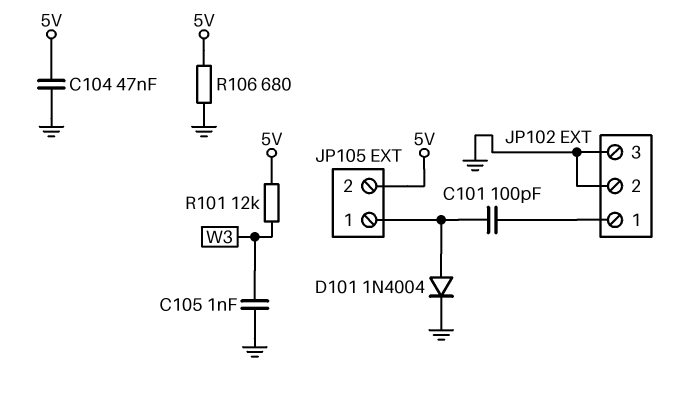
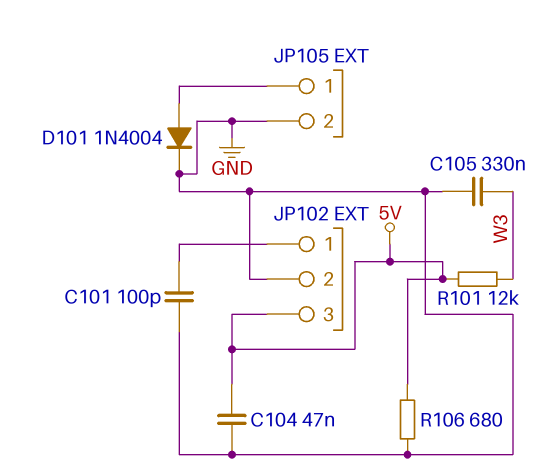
C101: 100pF (JP102/1, JP105/1) -> 100pF (GND, JP102/1)
C105: 1nF (GND, W3) -> 330nF (GND, W3)
JP102 pin 3: GND -> 5V
JP105 pin 2: 5V -> GND

